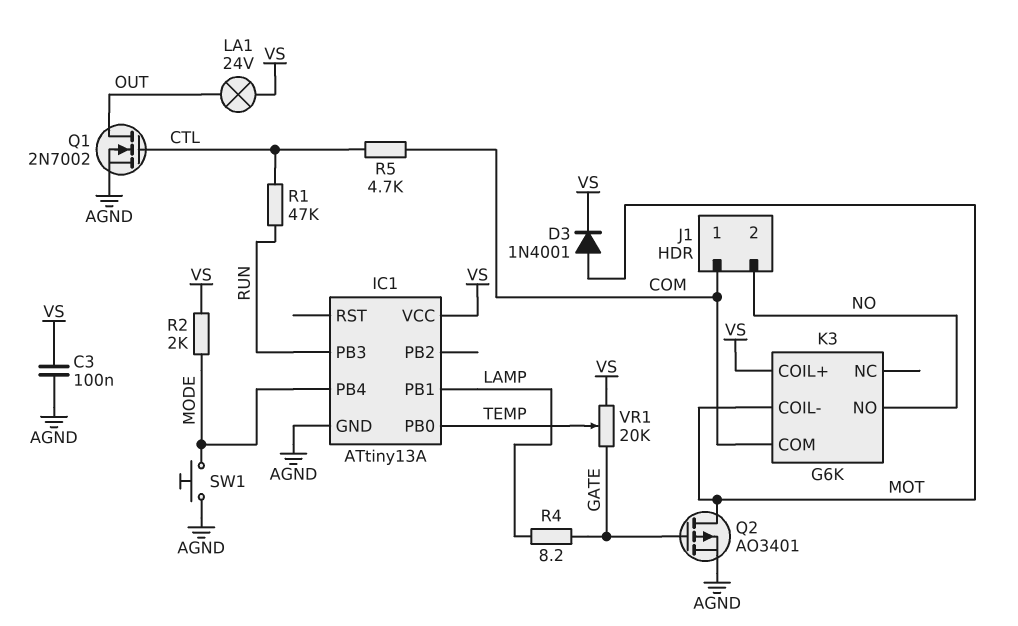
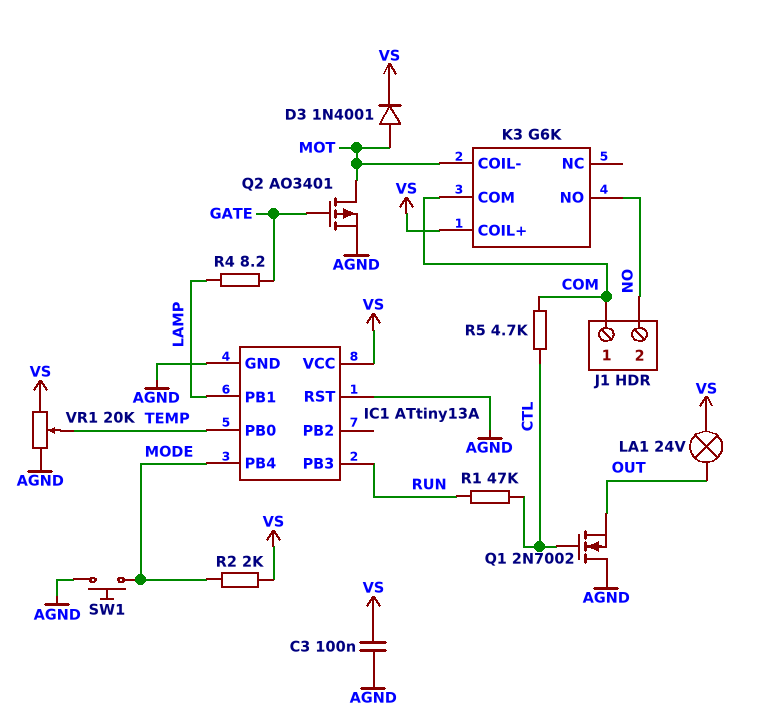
IC1 pin RST: none -> AGND
Q1: NMOS 2N7002 (G CTL, D OUT, S AGND) -> NMOS 2N7002 (G CTL, D AGND, S OUT)
VR1: 20k (GATE, VS, wiper TEMP) -> 20k (AGND, VS, wiper TEMP)

